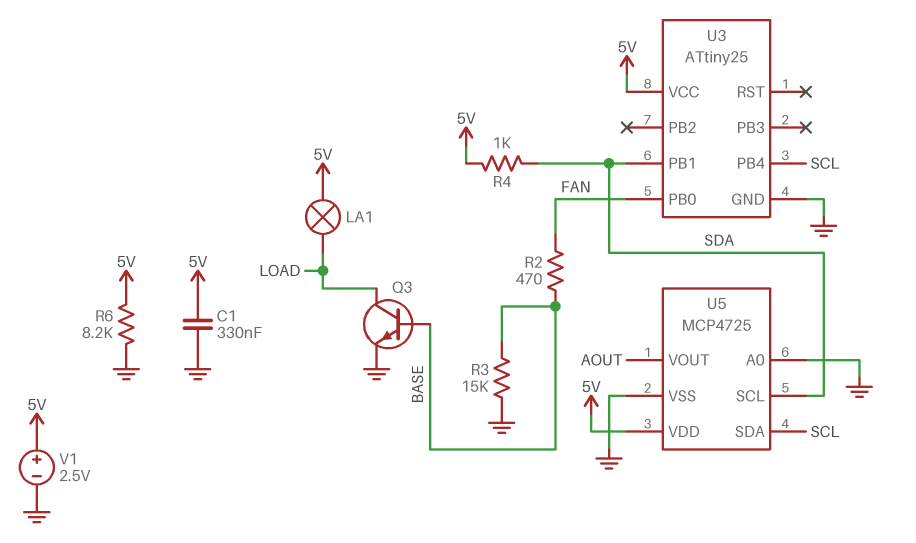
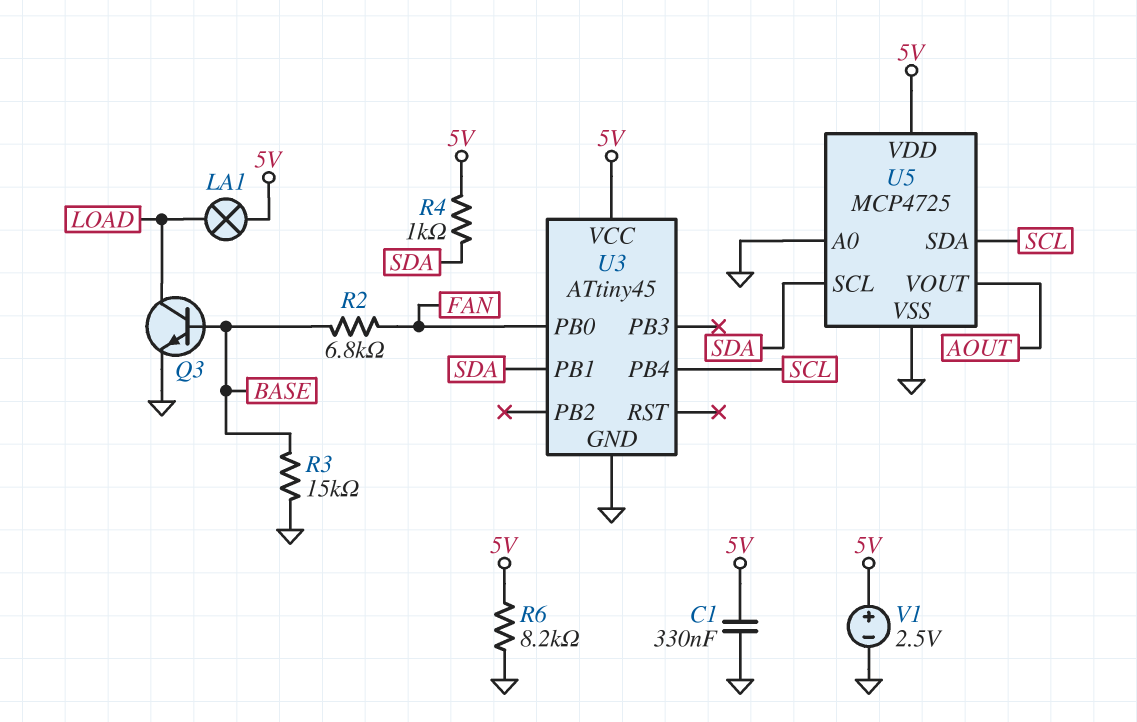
R2: 470 (BASE, FAN) -> 6.8k (BASE, FAN)
U3: ATtiny25 -> ATtiny45

